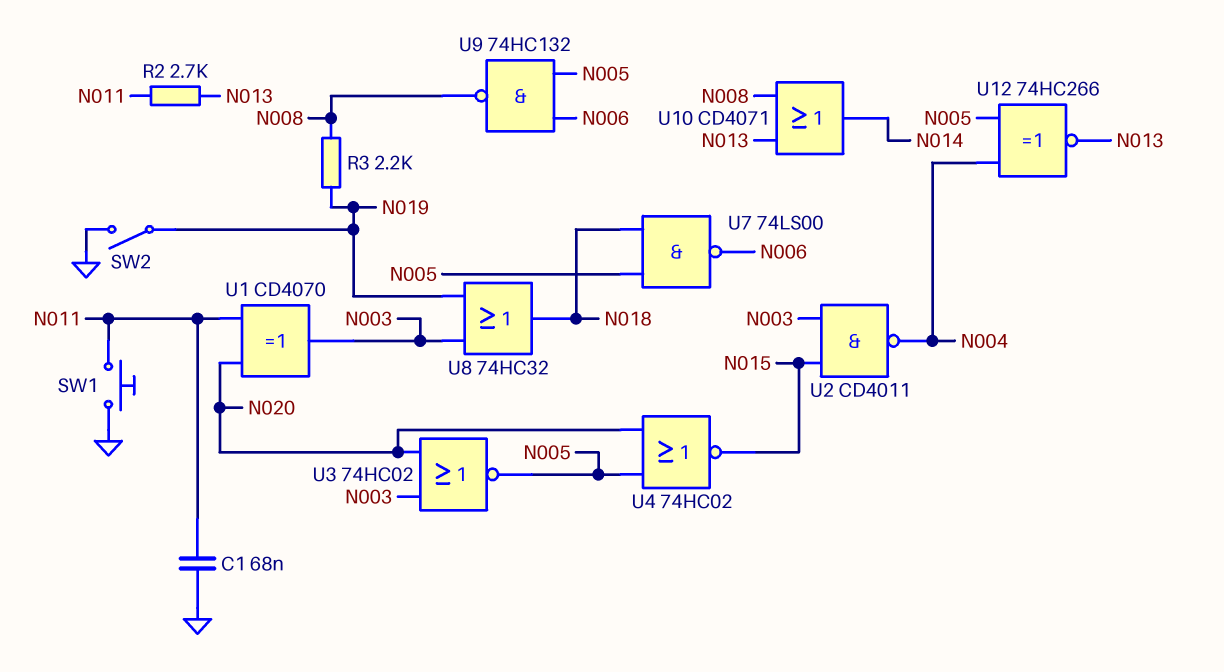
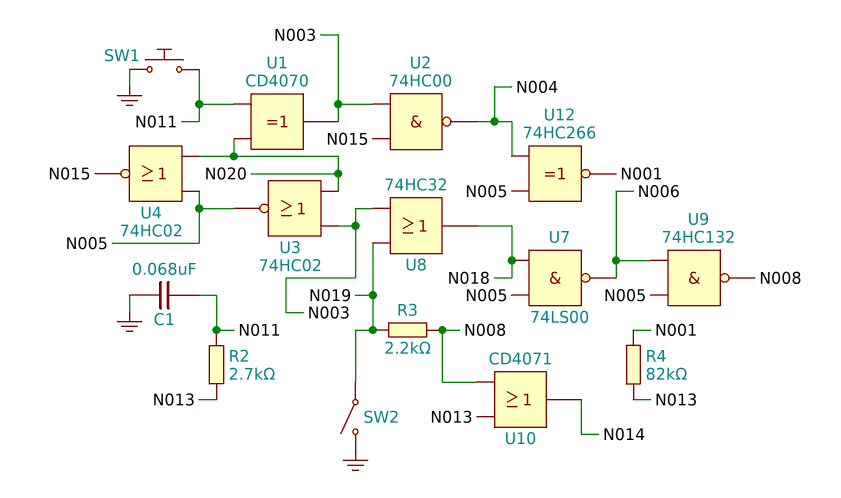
R4: none -> 82k (N001, N013)
U2: NAND CD4011 (in N003, in N015, out N004) -> NAND 74HC00 (in N003, in N015, out N004)
U12: XNOR 74HC266 (in N004, in N005, out N013) -> XNOR 74HC266 (in N004, in N005, out N001)

